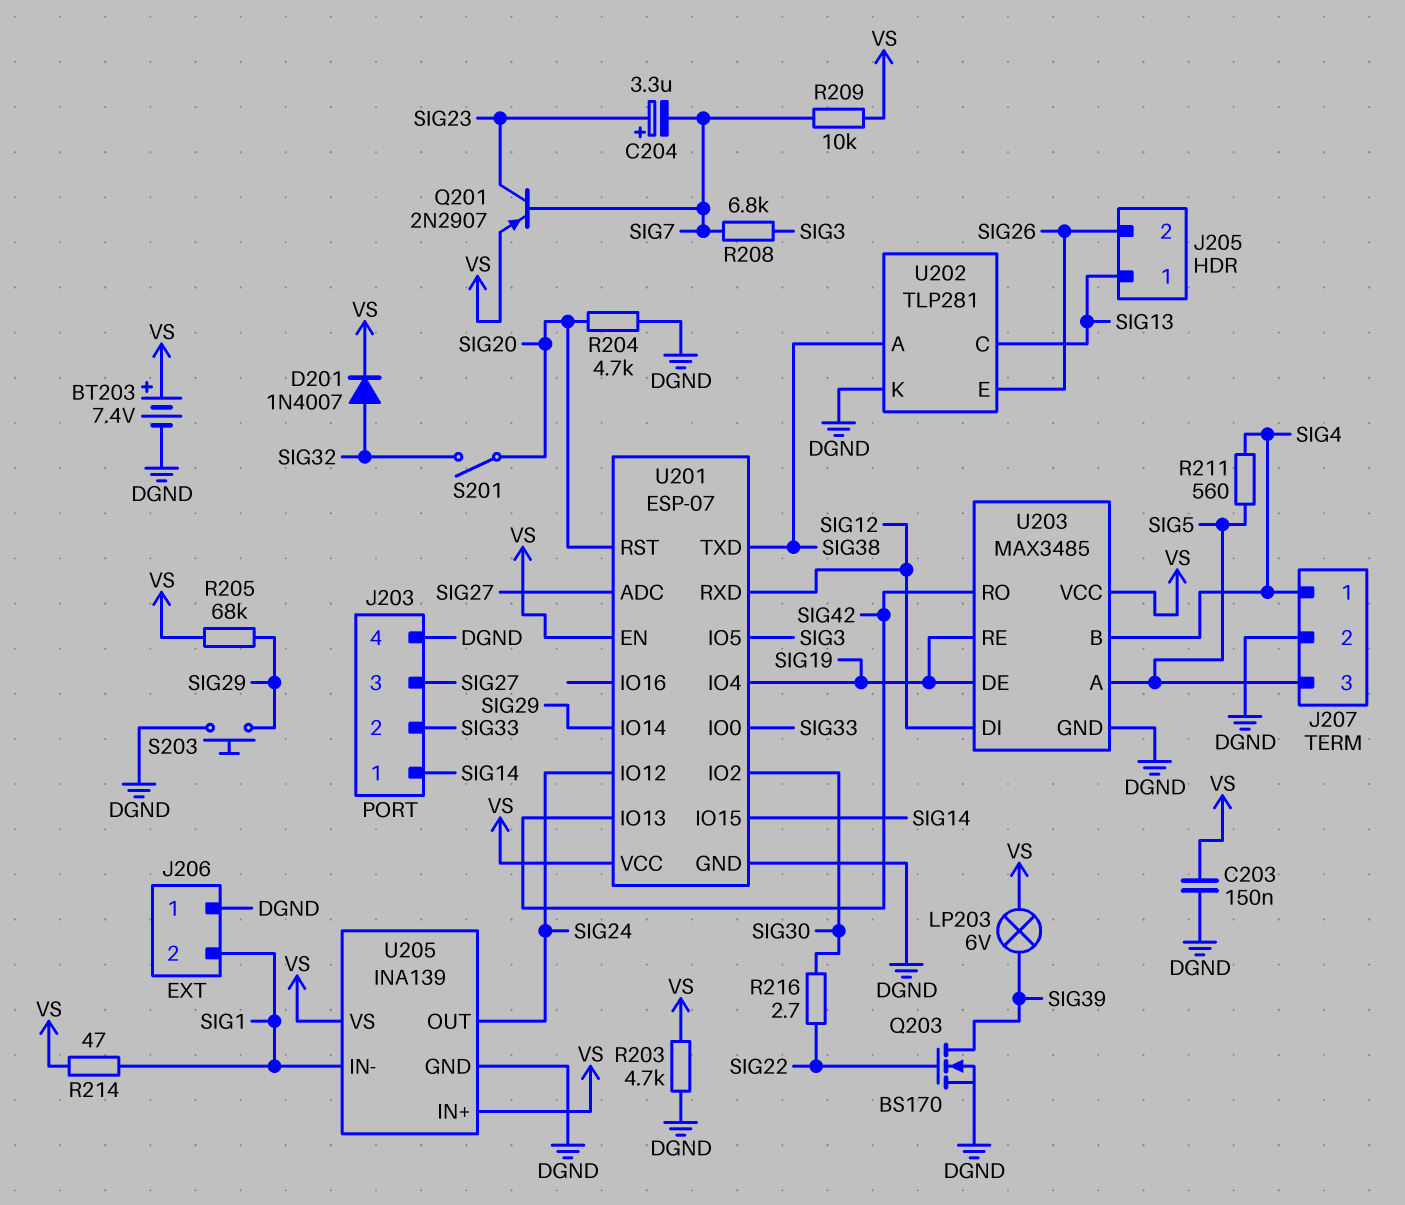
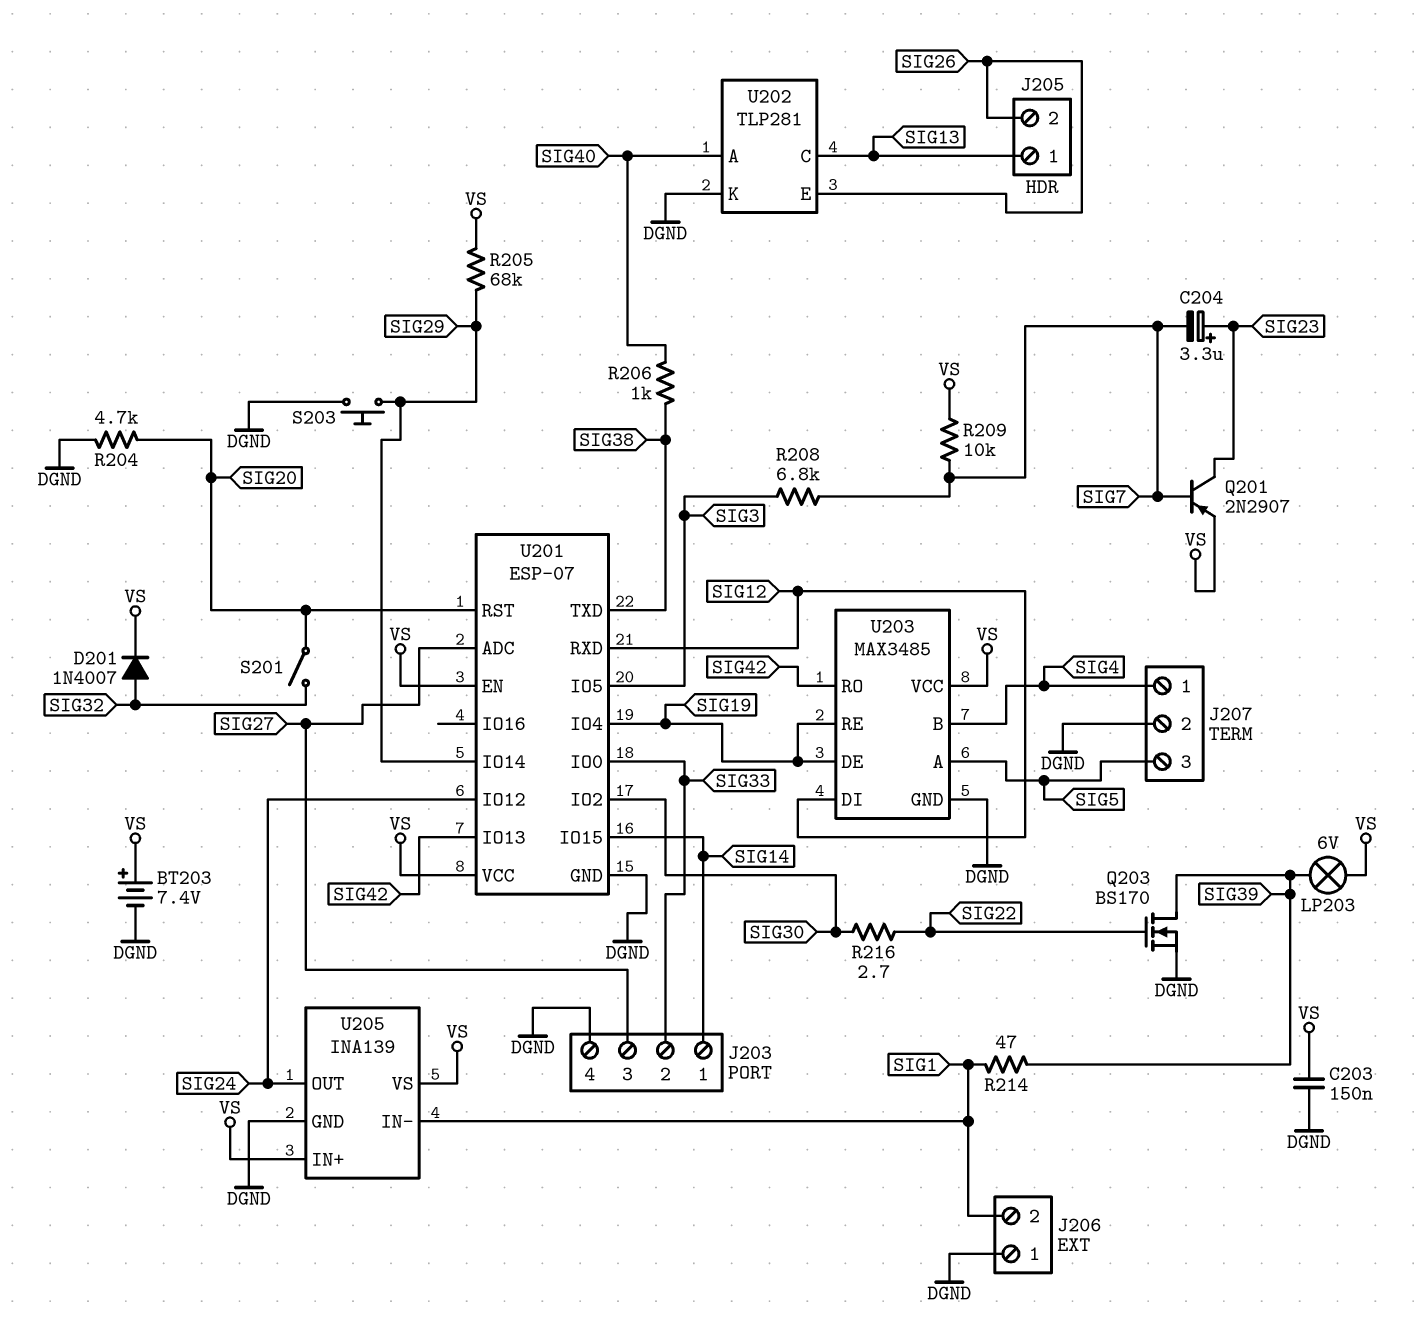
R203: 4.7k (DGND, VS) -> none
R206: none -> 1k (SIG38, SIG40)
R211: 560 (SIG4, SIG5) -> none
R214: 47 (SIG1, VS) -> 47 (SIG1, SIG39)
U202 pin A: SIG38 -> SIG40

